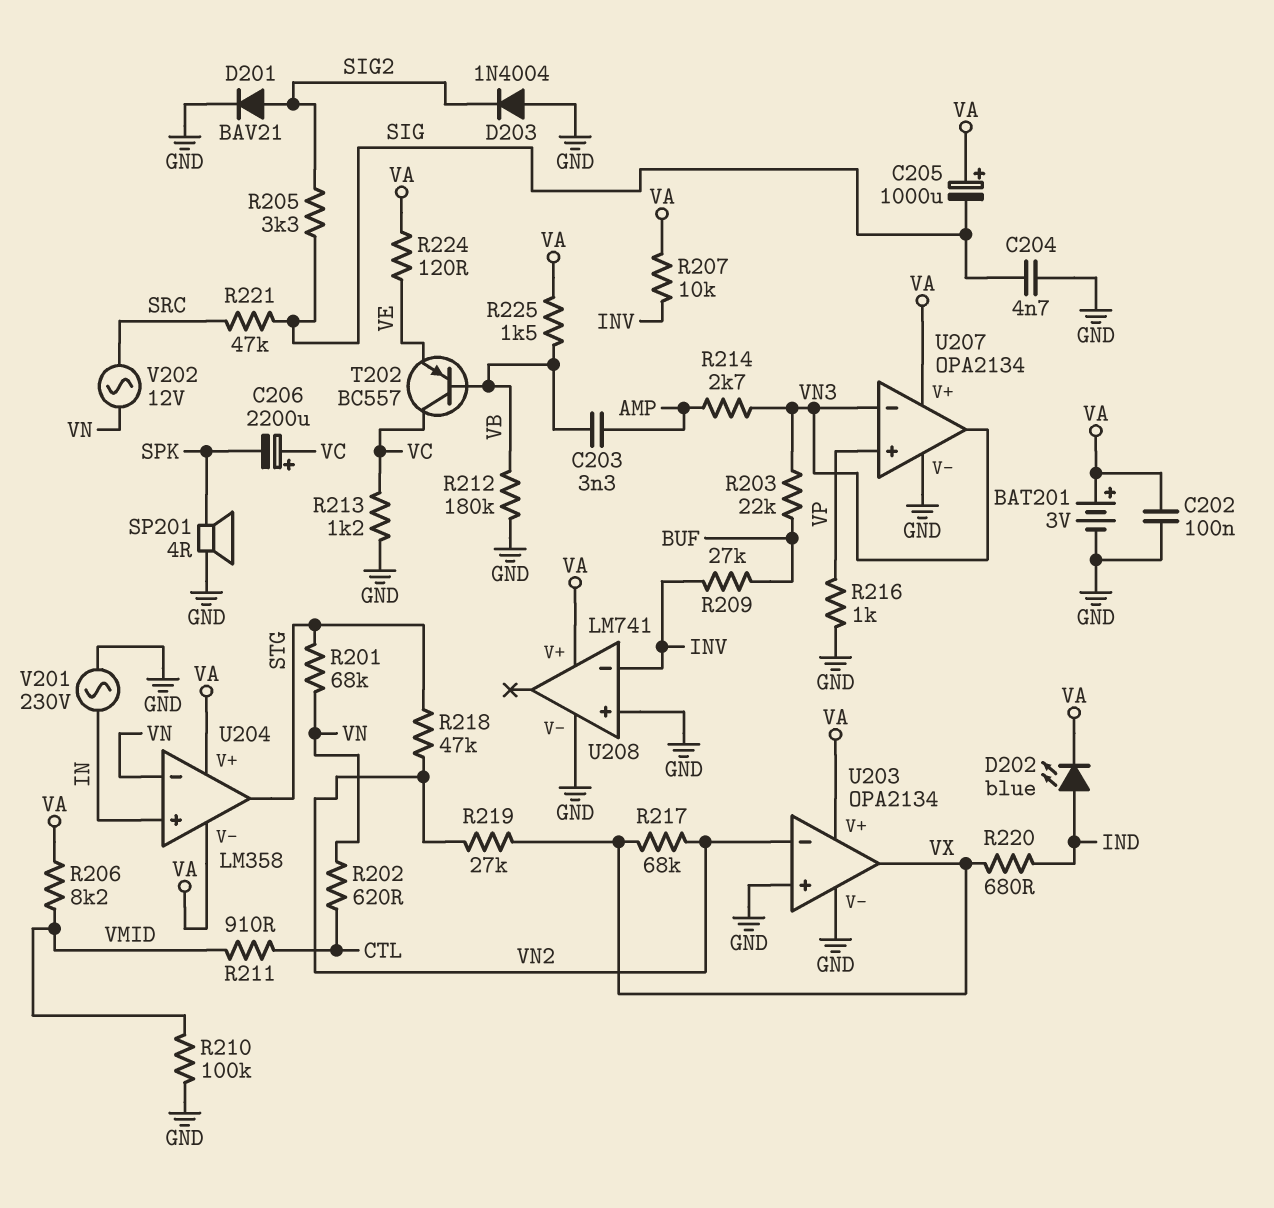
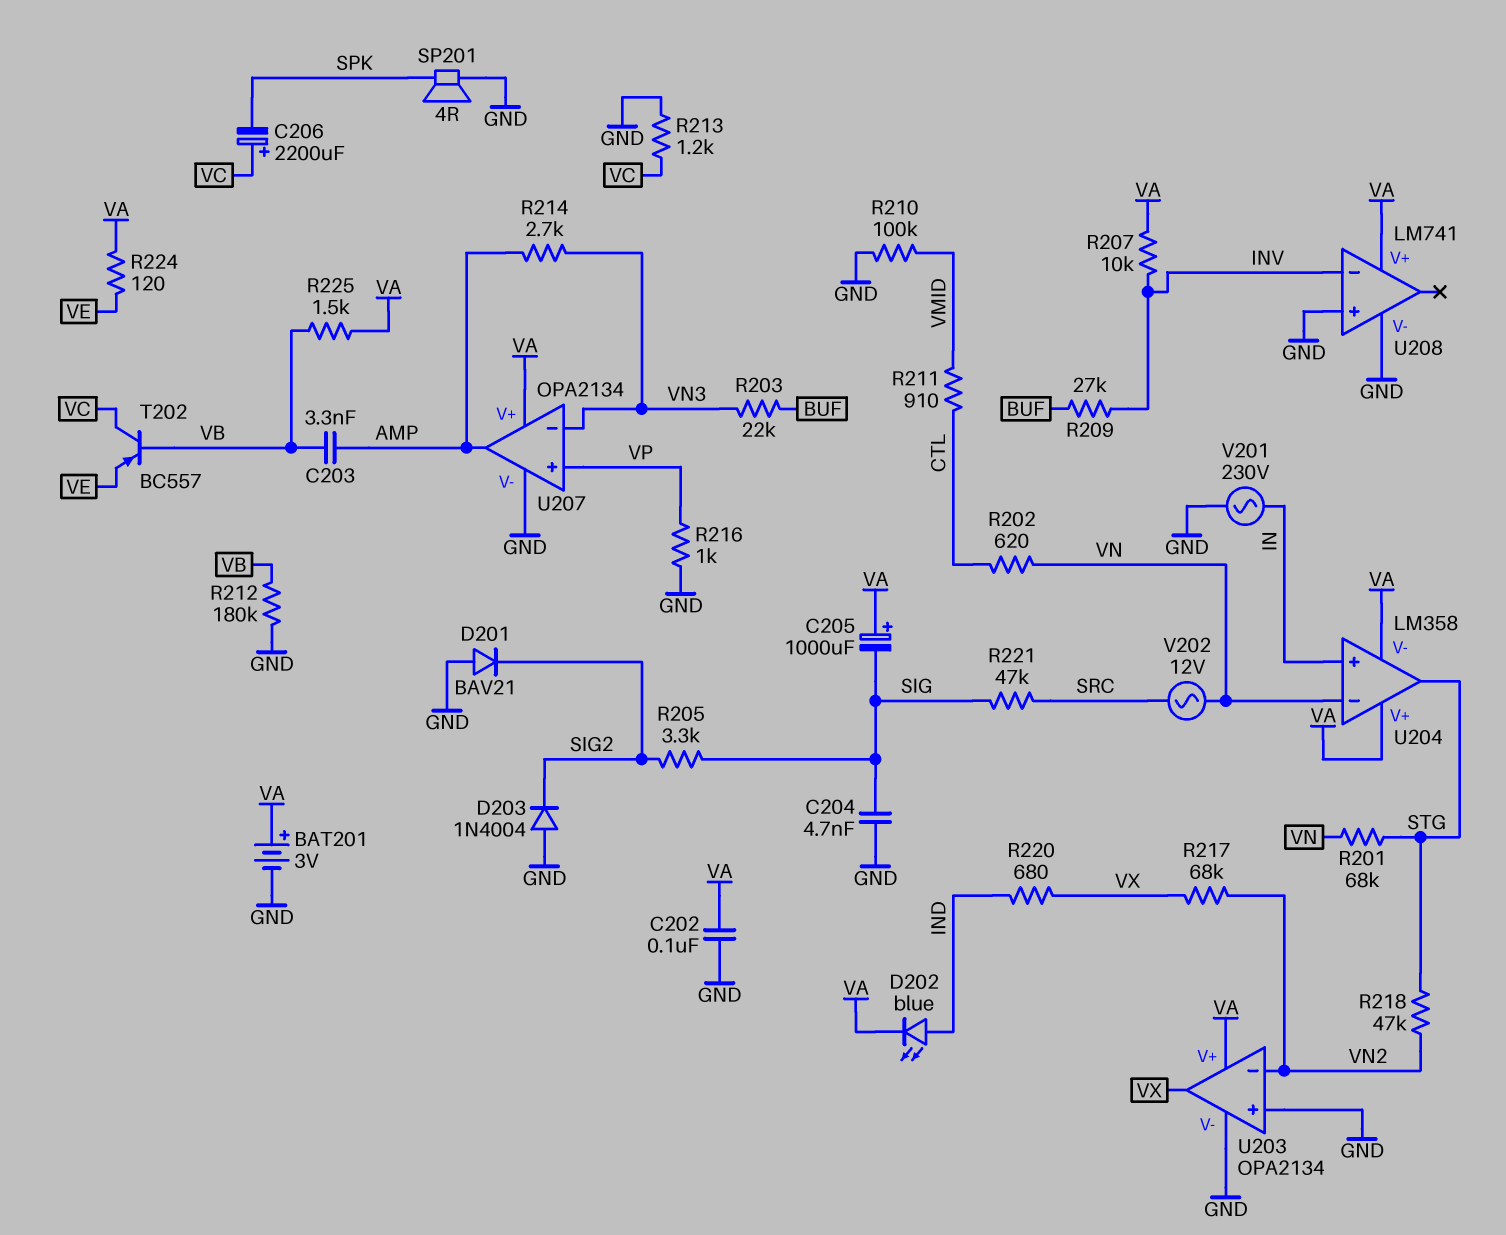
D201: diode BAV21 (A SIG2, K GND) -> diode BAV21 (A GND, K SIG2)
R206: 8.2k (VA, VMID) -> none
R219: 27k (VN2, VX) -> none
U207 pin out: VN3 -> AMP

